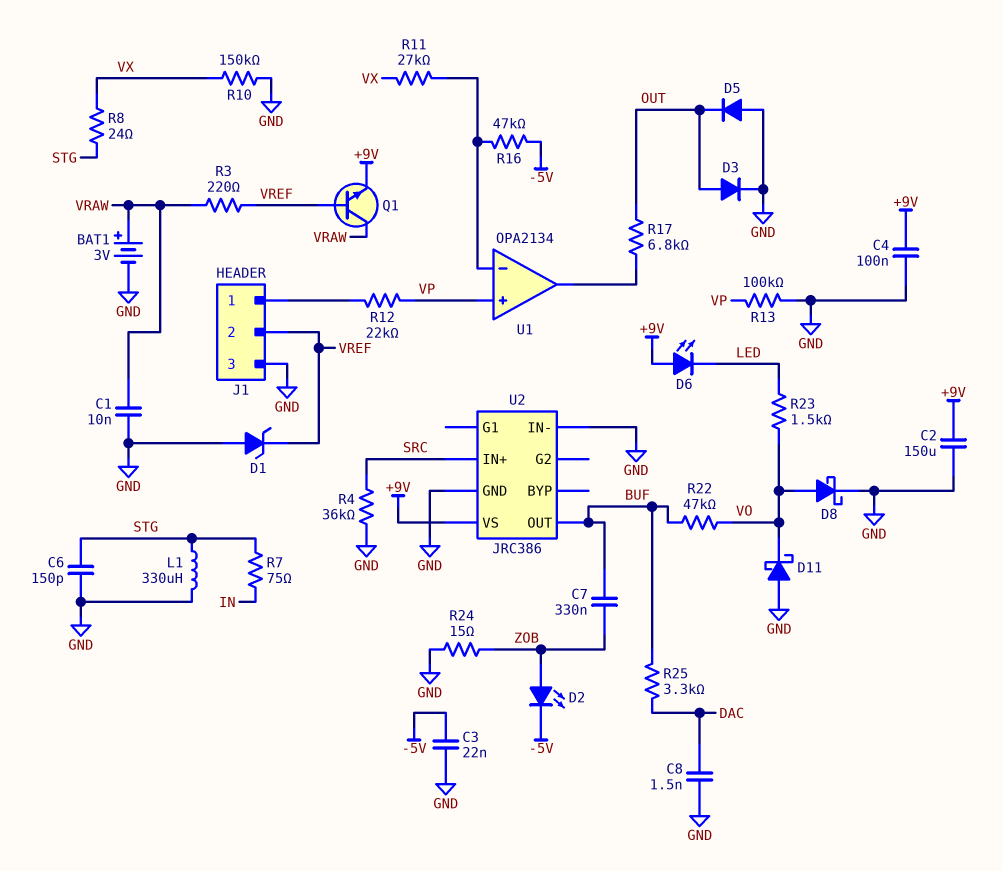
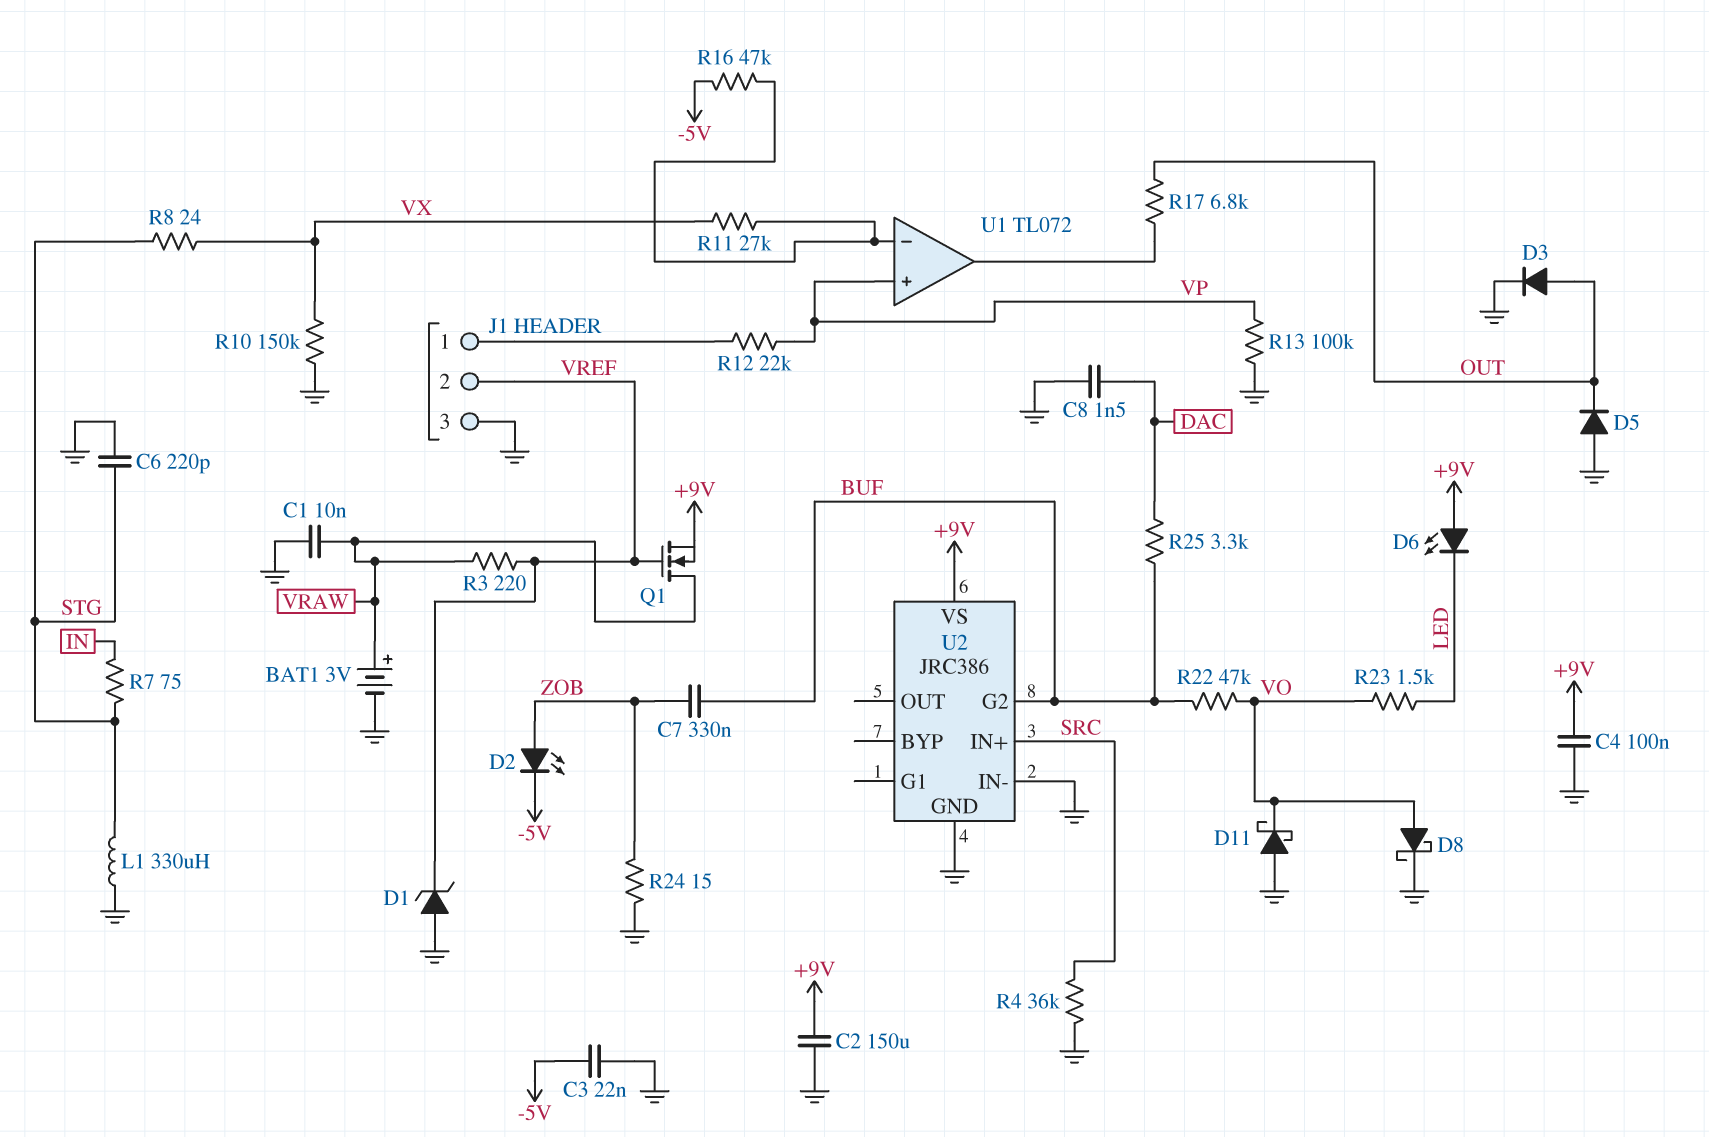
C6: 150pF (GND, STG) -> 220pF (GND, STG)
Q1: NPN (B VREF, C VRAW, E +9V) -> NMOS (G VREF, D VRAW, S +9V)
U1: OPA2134 -> TL072
U2 pin G2: none -> BUF
U2 pin OUT: BUF -> none

